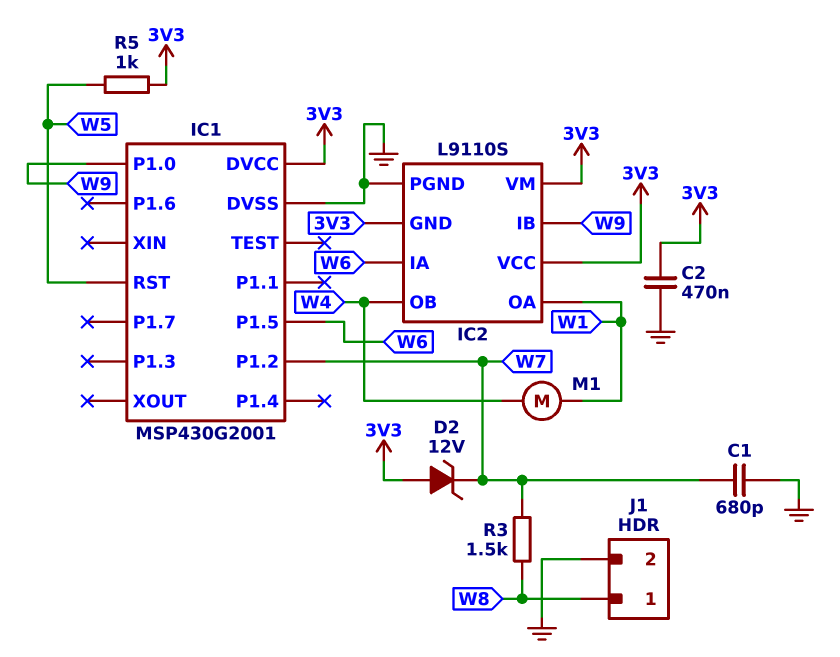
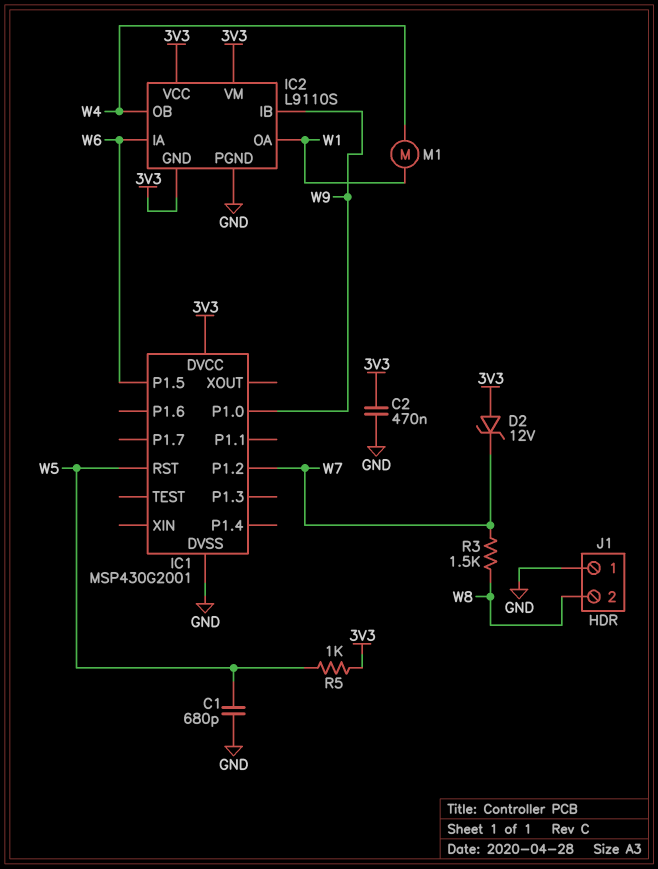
C1: 680pF (GND, W7) -> 680pF (GND, W5)
J1 pin 1: W8 -> GND
J1 pin 2: GND -> W8

